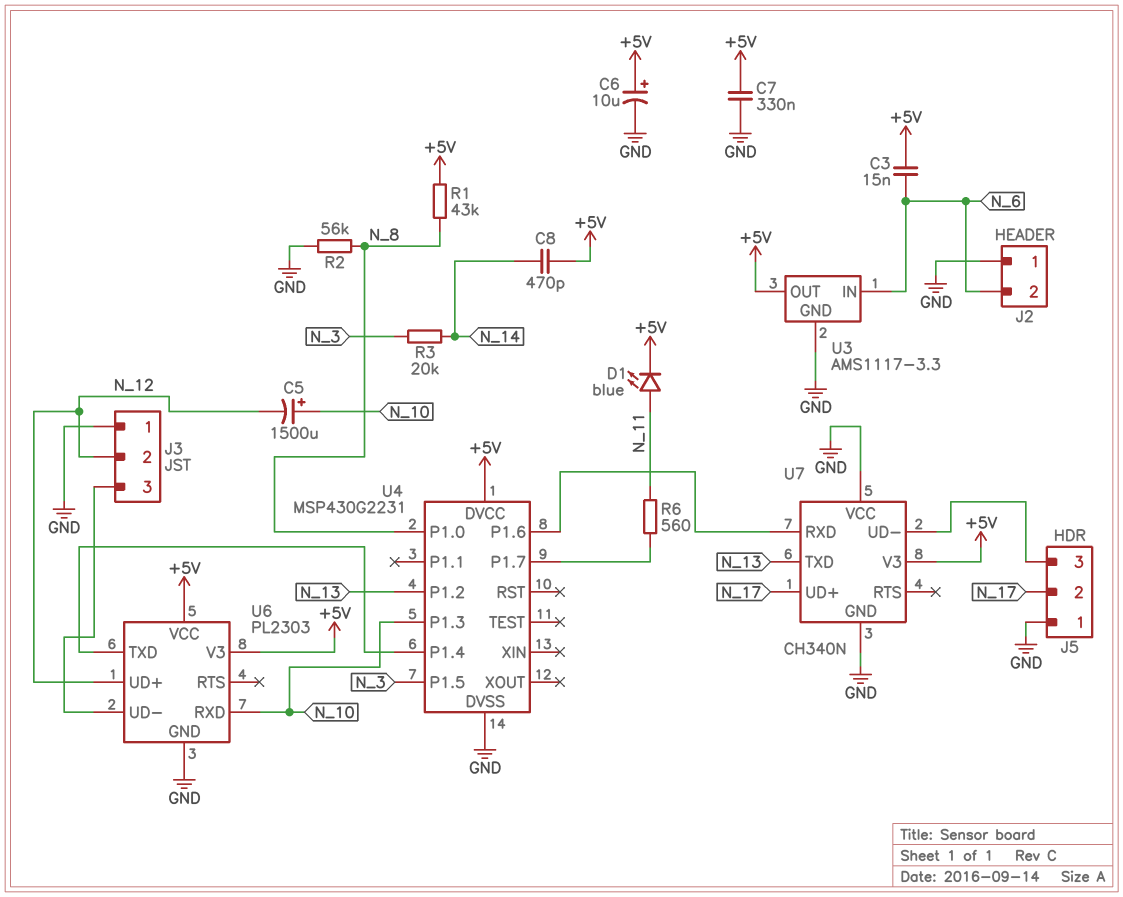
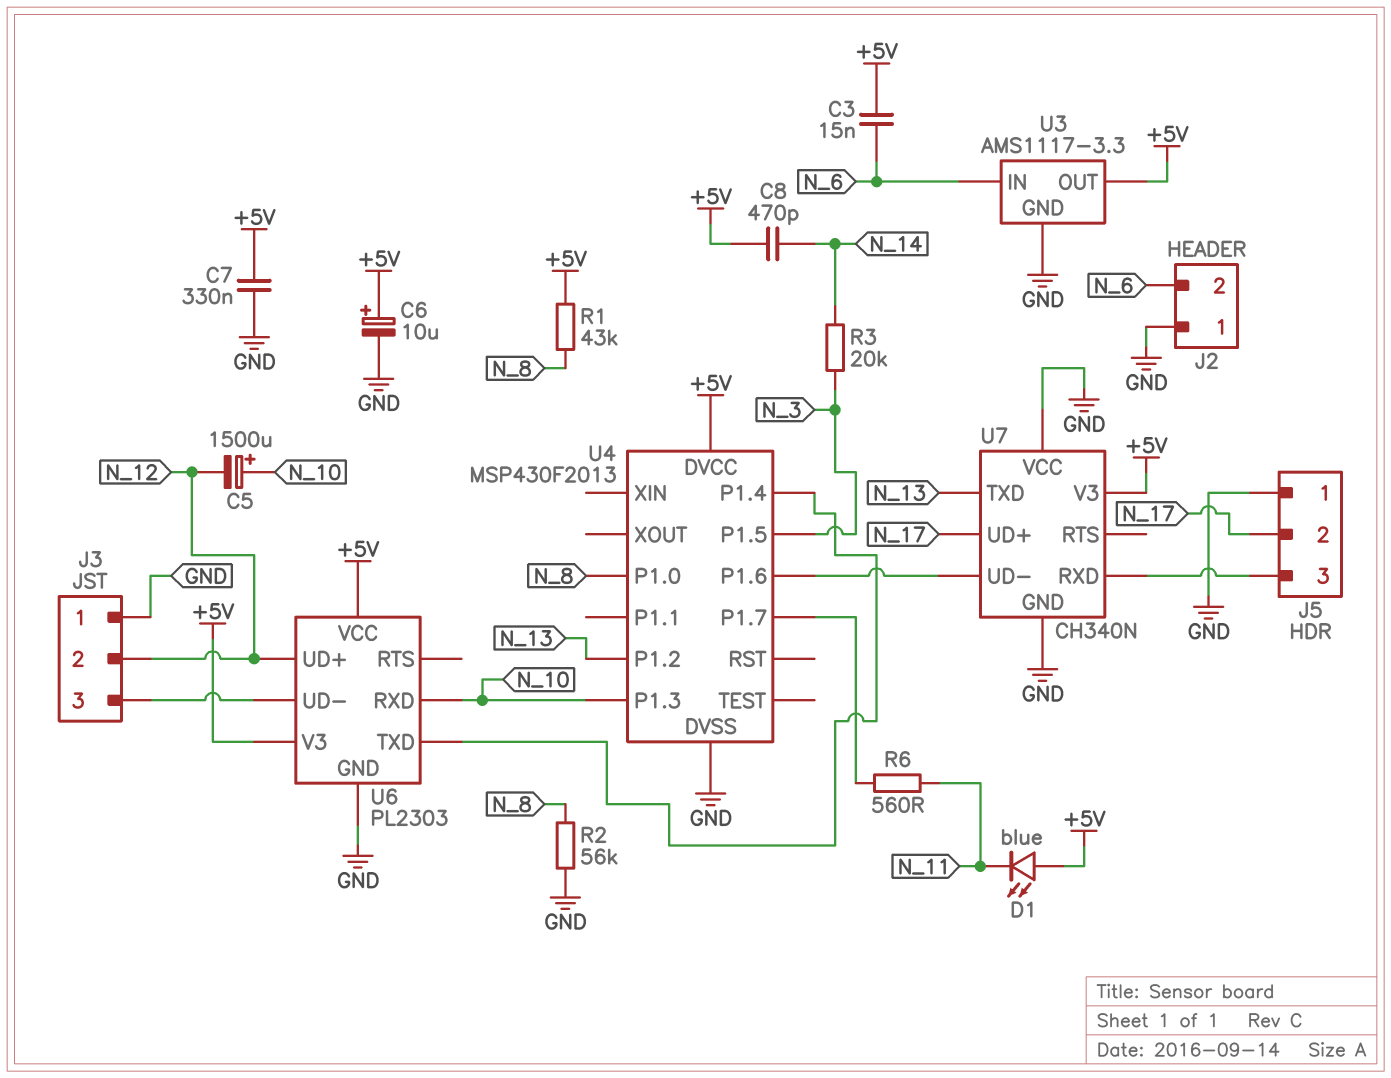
D1: LED blue (A N_11, K +5V) -> LED blue (A +5V, K N_11)
U4: MSP430G2231 -> MSP430F2013
U7 pin RXD: U4/P1.6 -> J5/3
U7 pin UD-: J5/3 -> U4/P1.6

